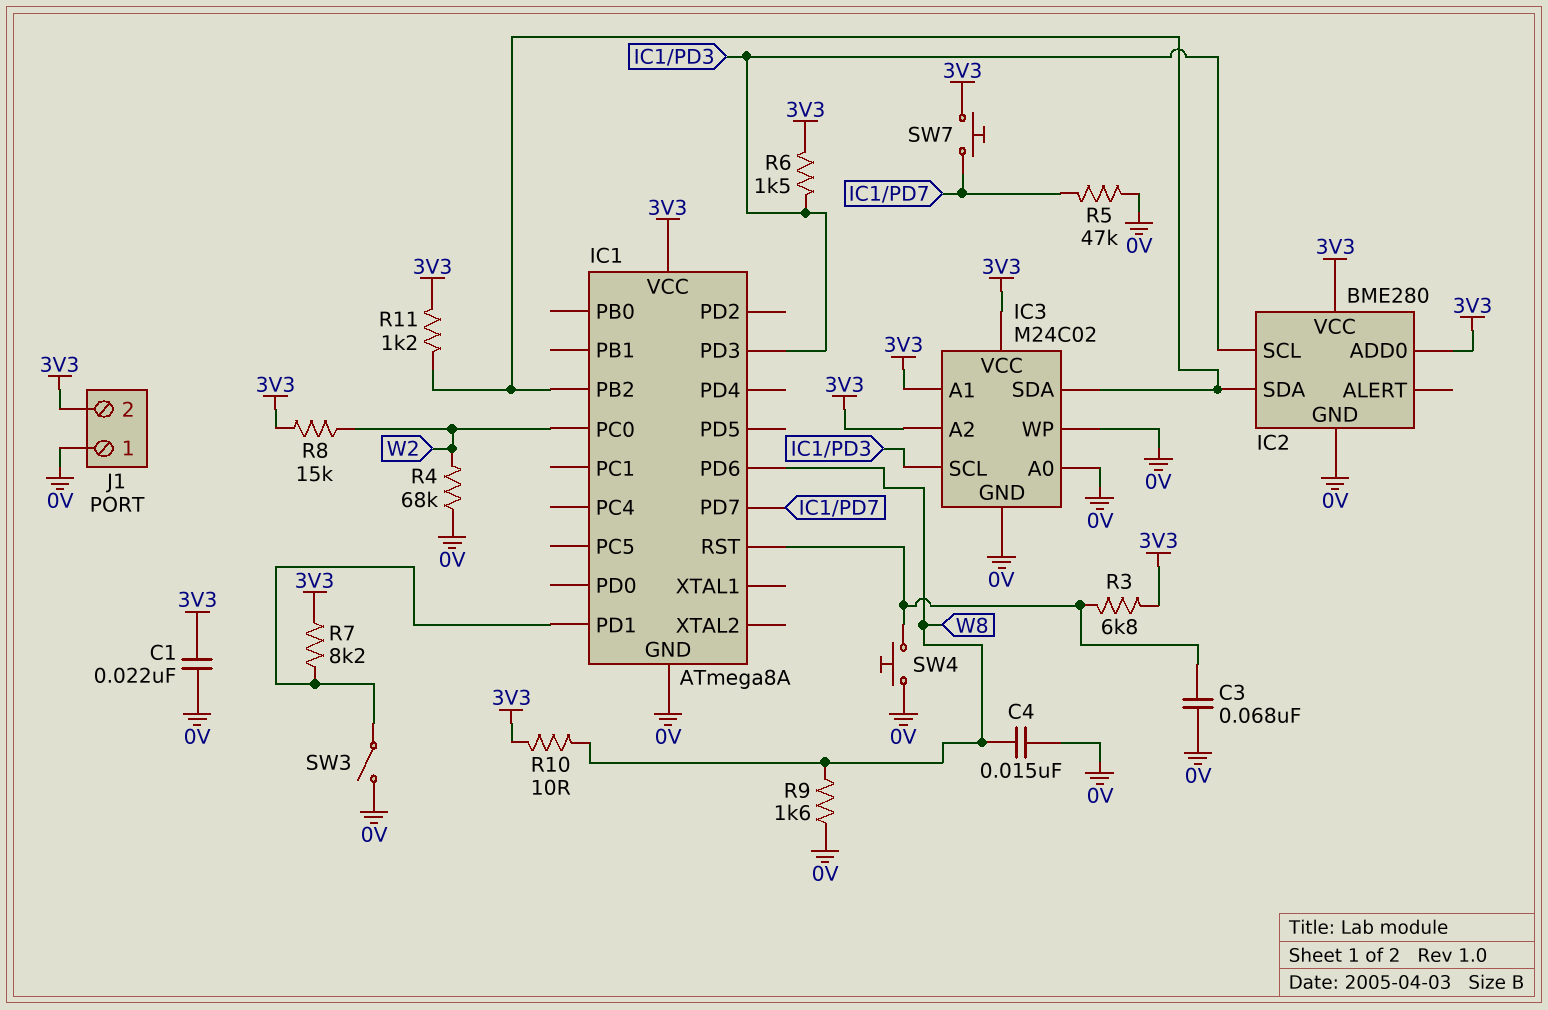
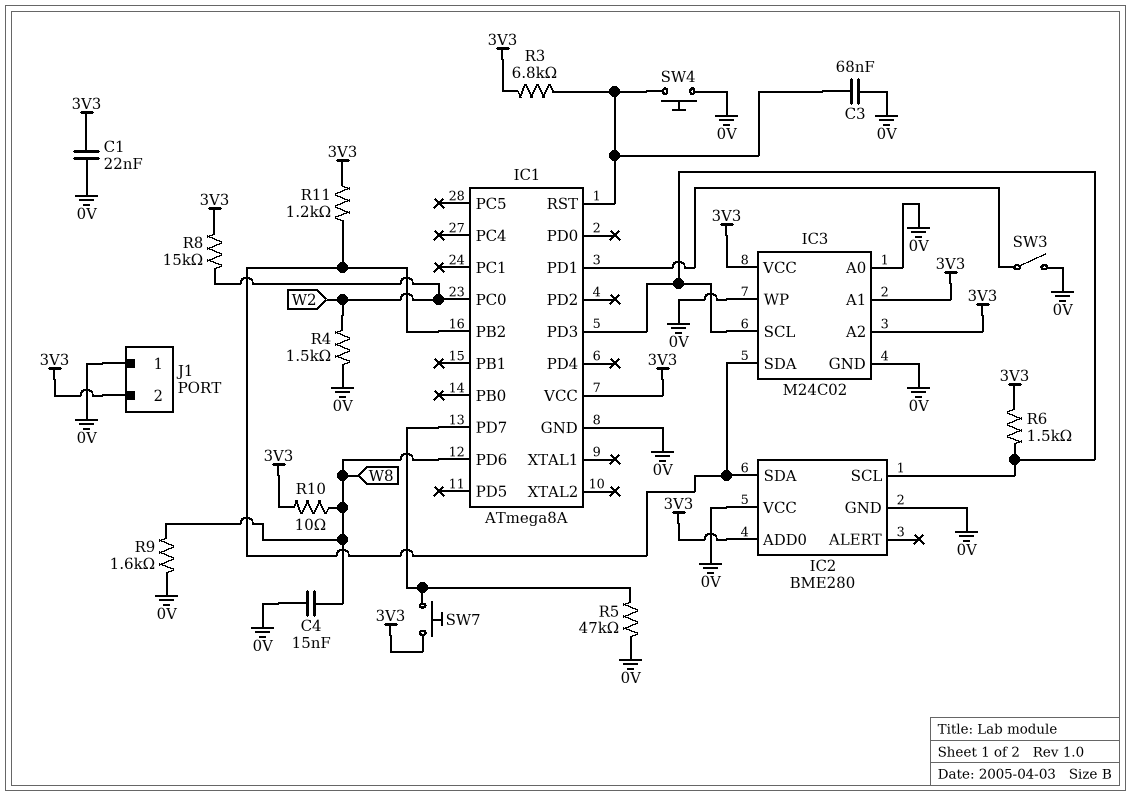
IC2 pin VCC: 3V3 -> 0V
R4: 68k (0V, W2) -> 1.5k (0V, W2)
R7: 8.2k (3V3, IC1/PD1) -> none

